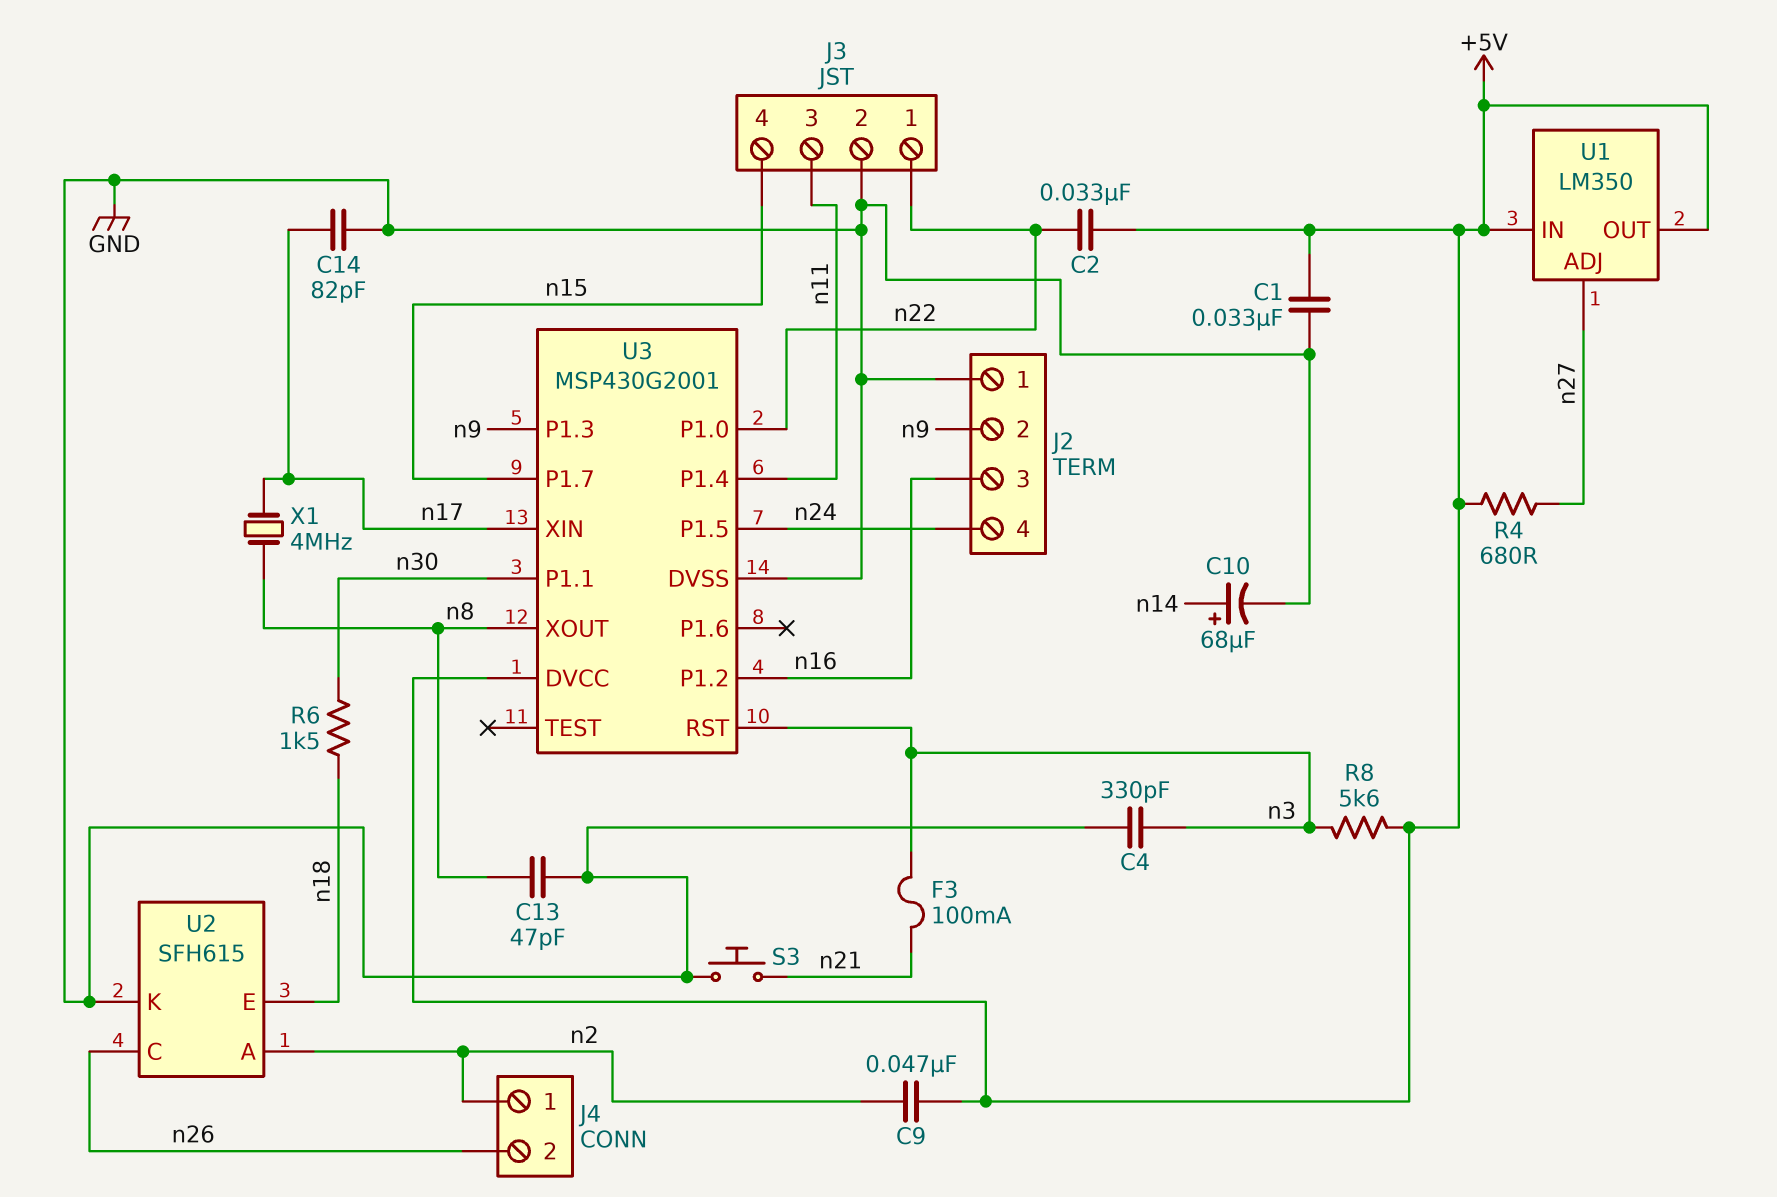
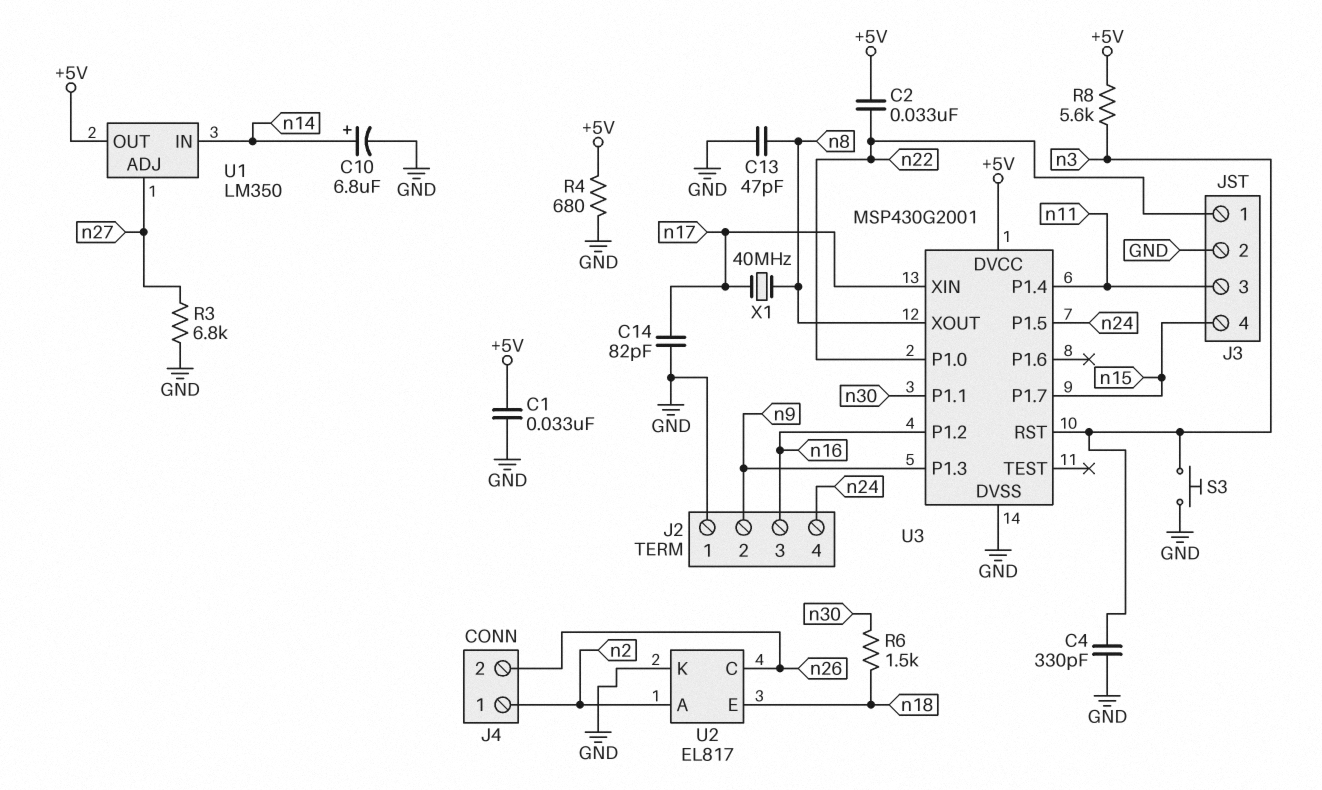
C9: 47nF (+5V, n2) -> none
C10: 68uF (plus n14, minus GND) -> 6.8uF (plus n14, minus GND)
F3: 100mA (n3, n21) -> none
R3: none -> 6.8k (GND, n27)
R4: 680 (+5V, n27) -> 680 (+5V, GND)
S3: button (GND, n21) -> button (GND, n3)
U1 pin IN: +5V -> n14
U2: SFH615 -> EL817
X1: 4MHz (n8, n17) -> 40MHz (n8, n17)

